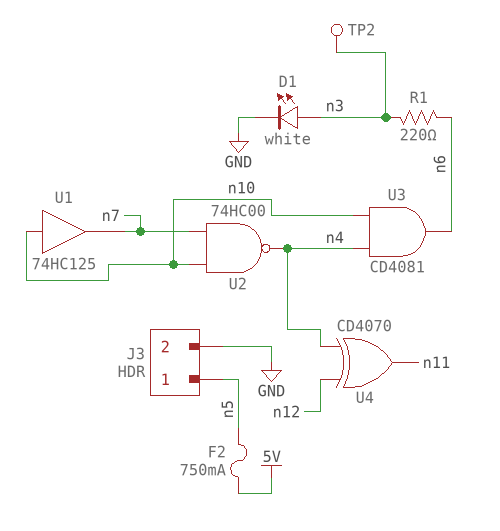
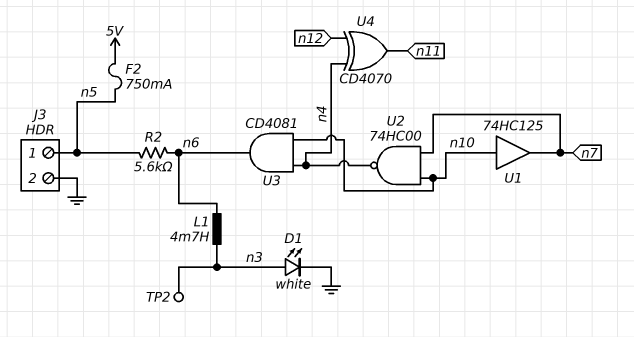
L1: none -> 4.7mH (n3, n6)
R1: 220 (n3, n6) -> none
R2: none -> 5.6k (n5, n6)

